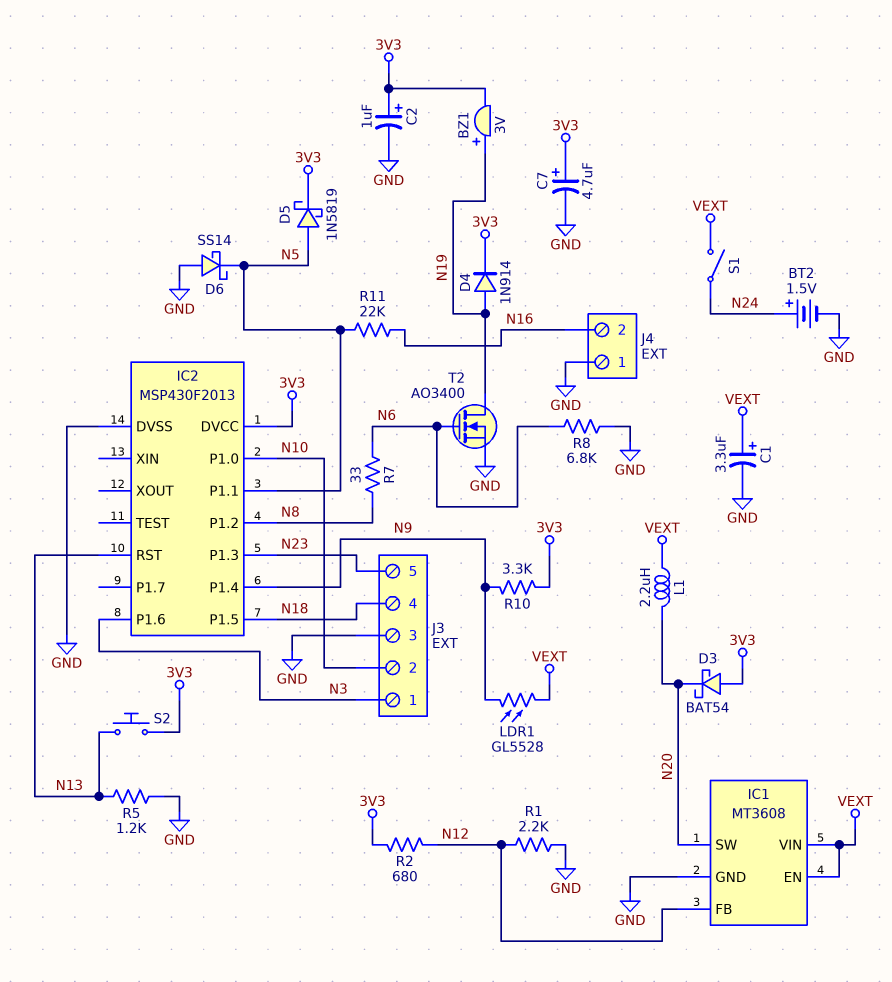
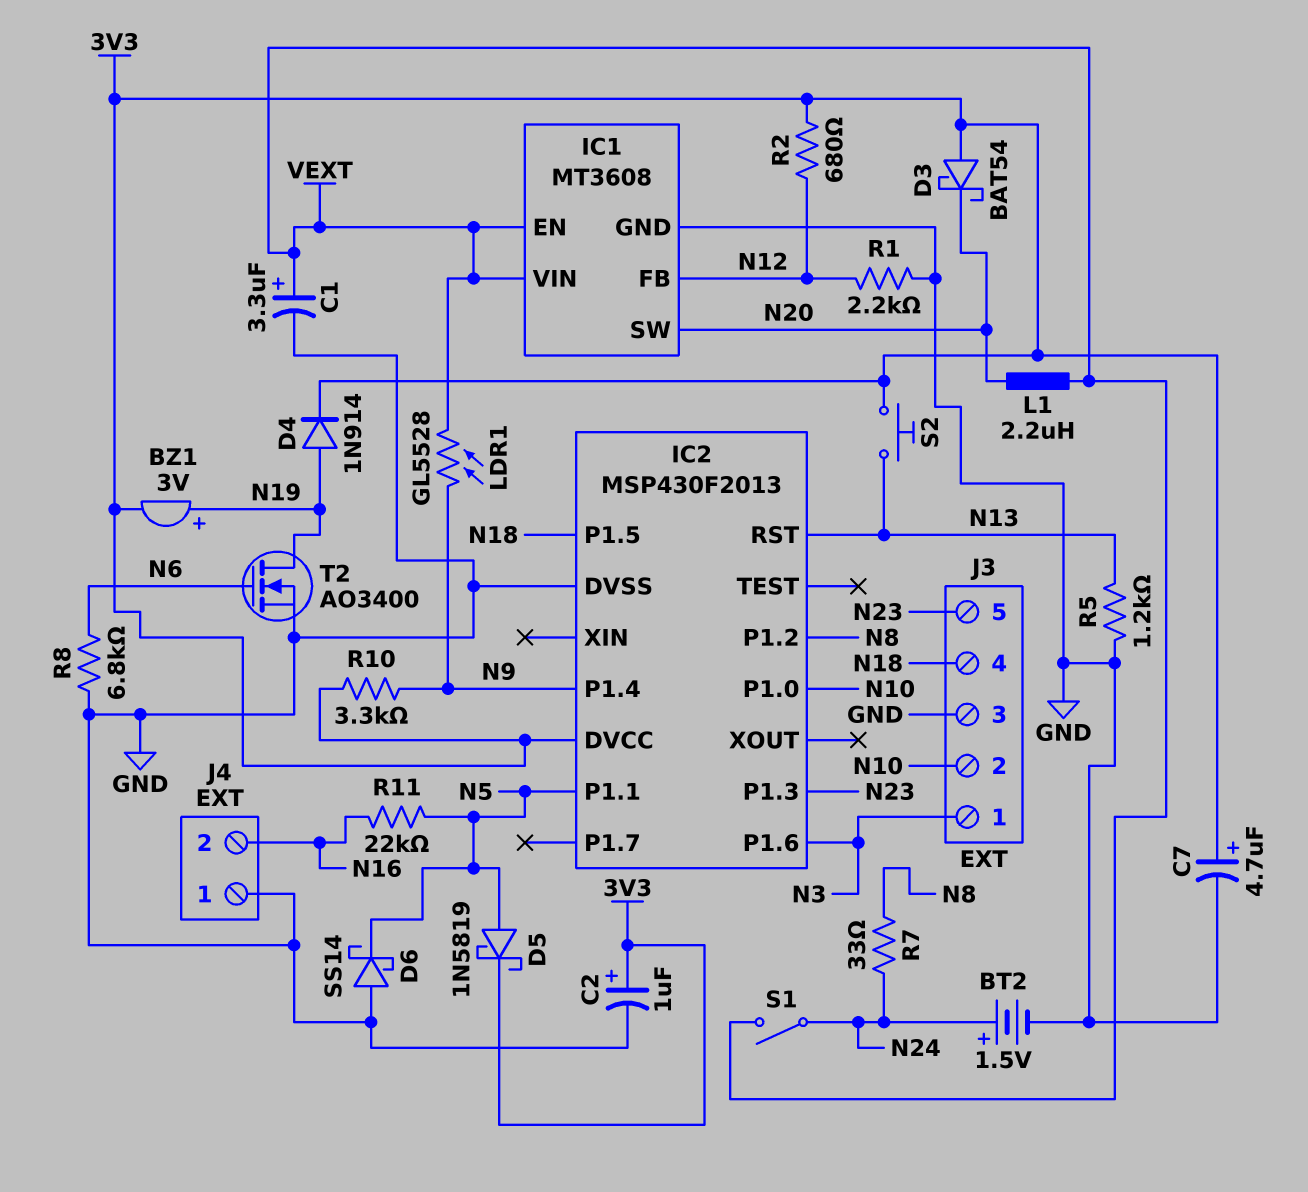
R7: 33 (N6, N8) -> 33 (N8, N24)

